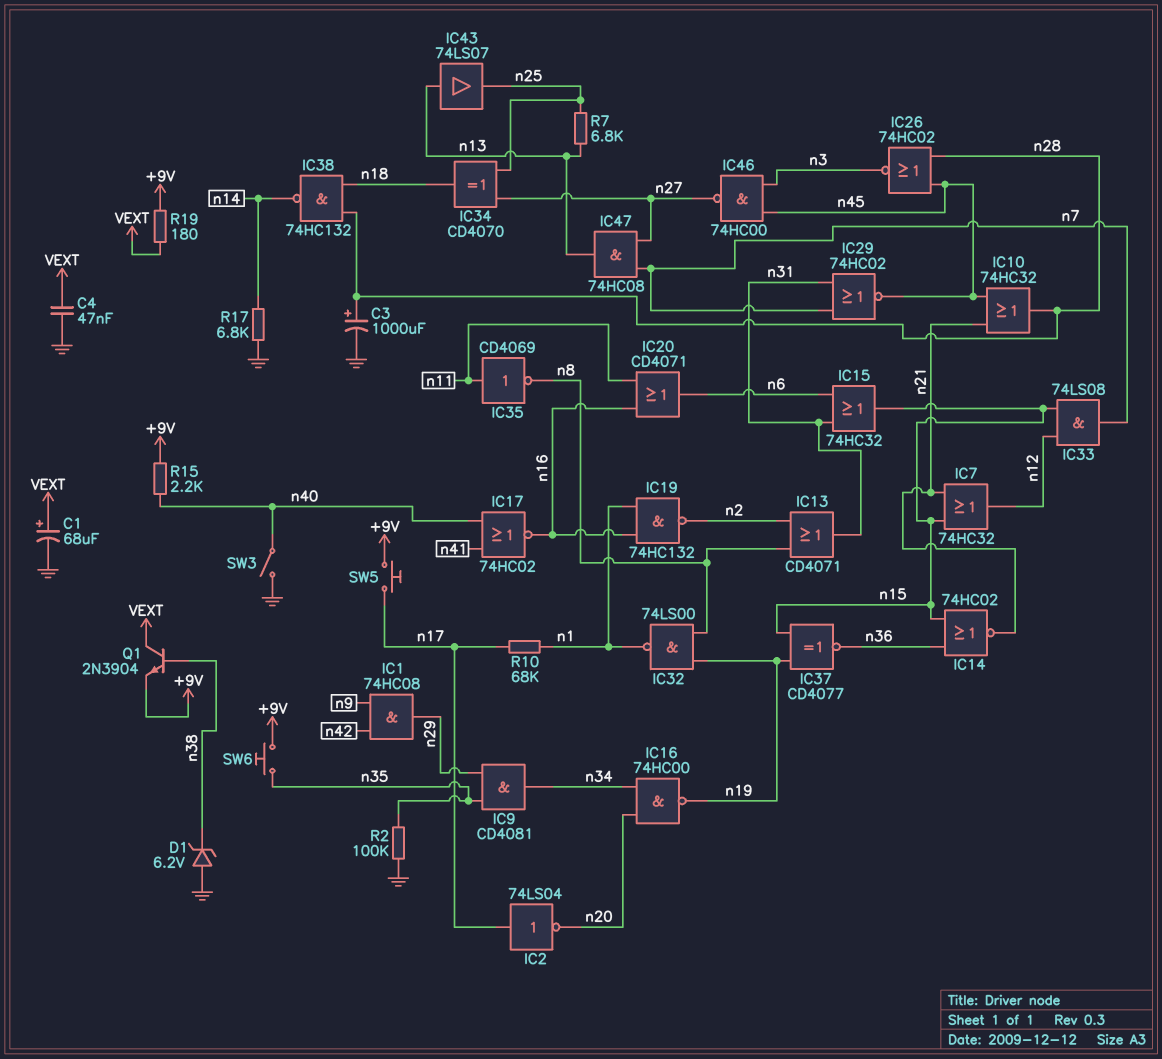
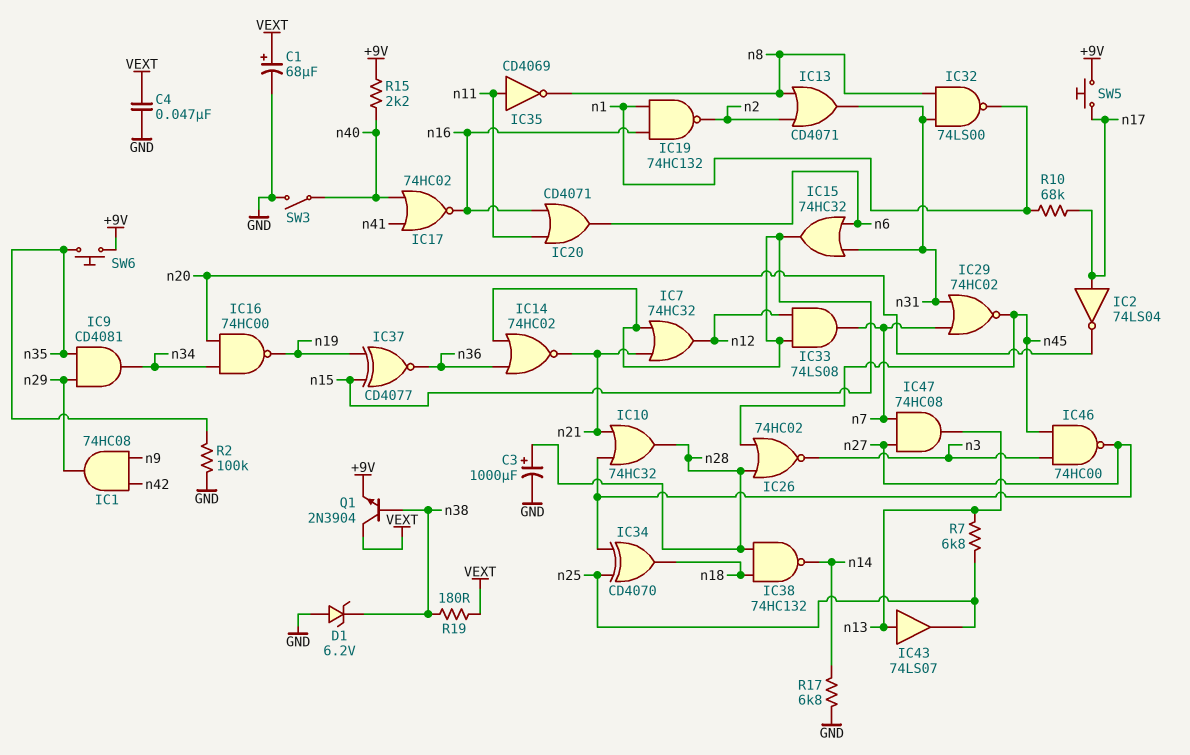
IC10: OR 74HC32 (in n21, in n45, out n28) -> OR 74HC32 (in n21, in n27, out n28)
IC32: NAND 74LS00 (in n8, in n19, out n1) -> NAND 74LS00 (in n8, in n31, out n1)
R19: 180 (+9V, VEXT) -> 180 (VEXT, n38)

